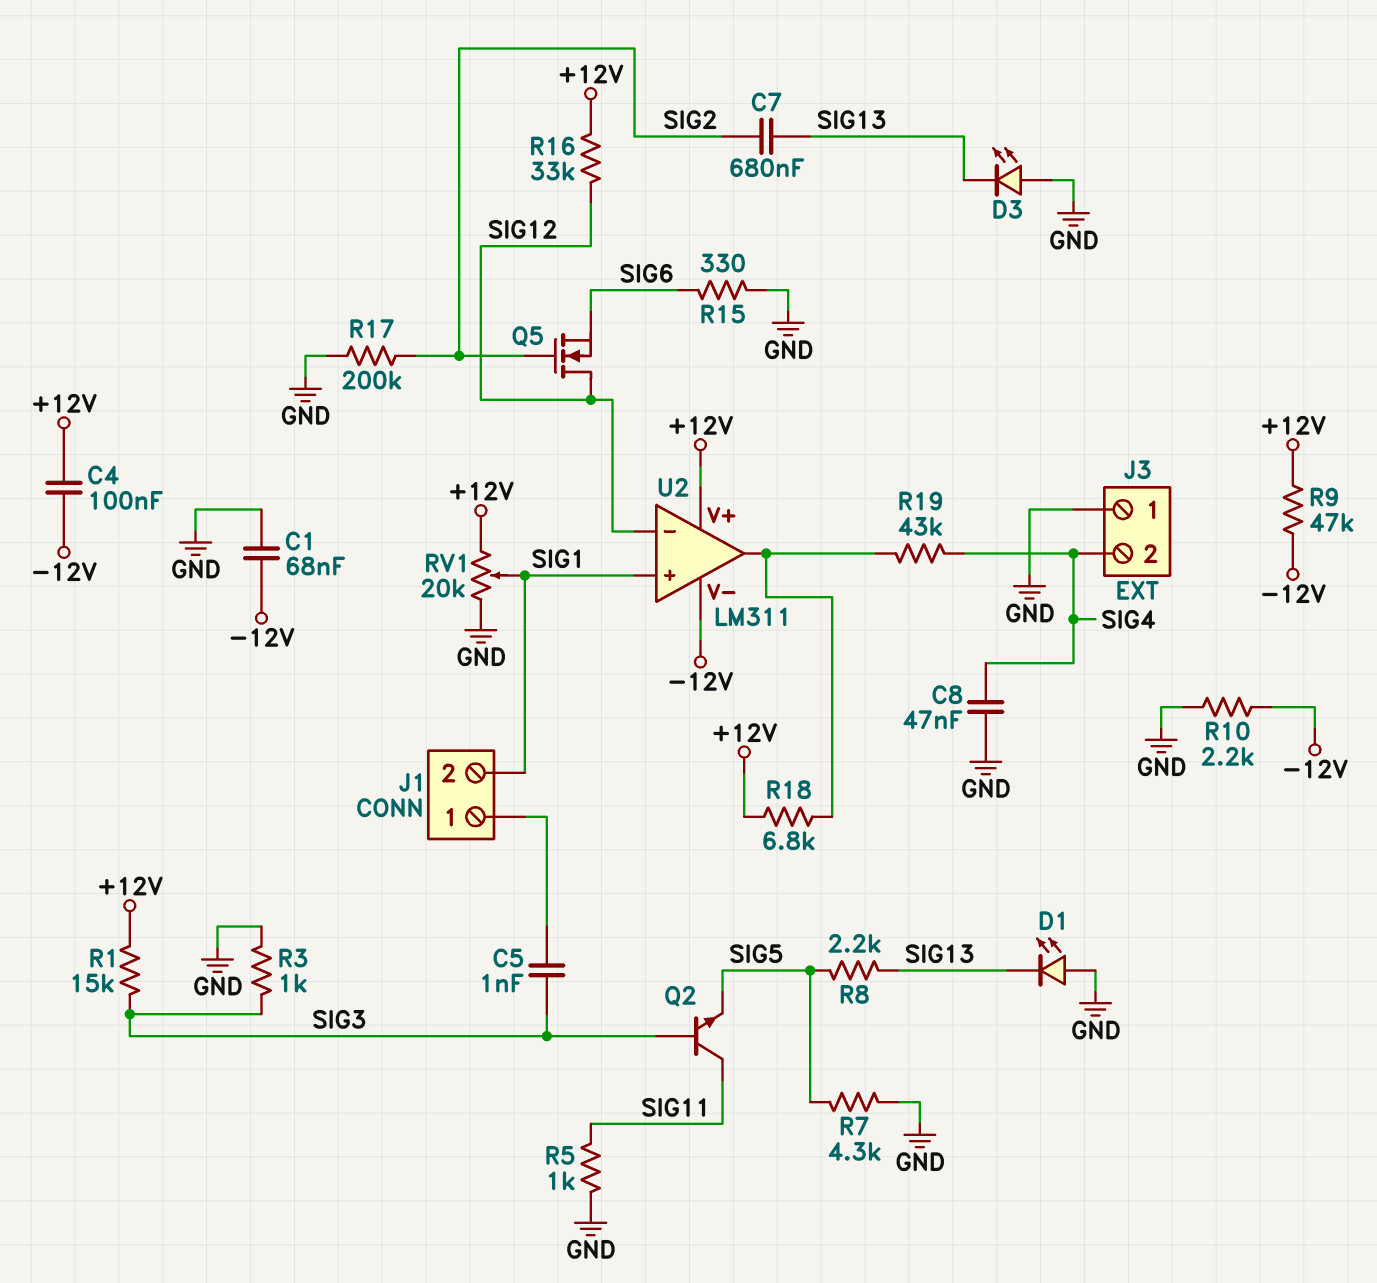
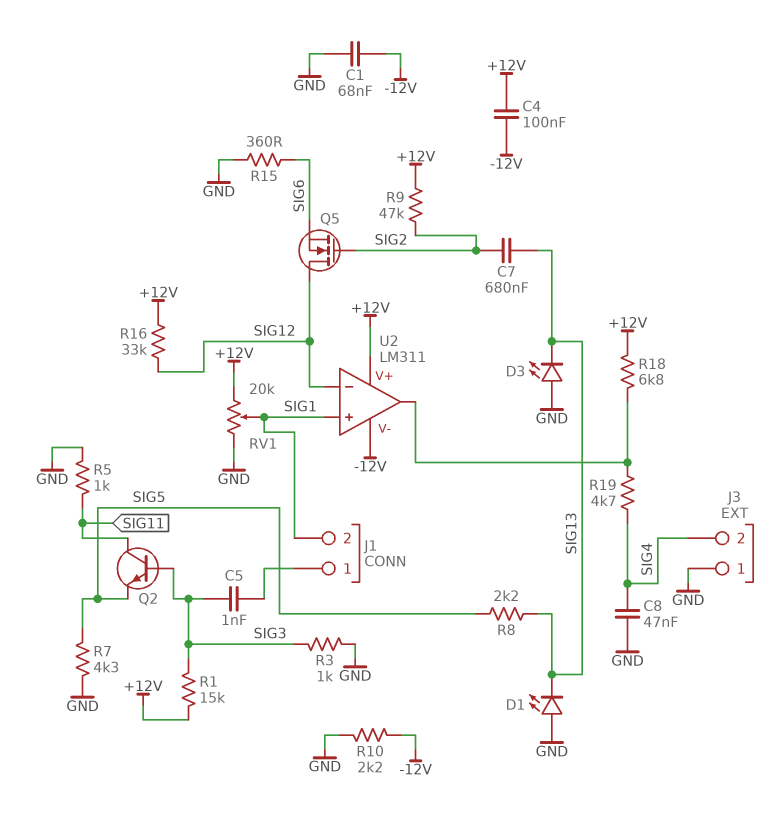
R9: 47k (+12V, -12V) -> 47k (+12V, SIG2)
R15: 330 (GND, SIG6) -> 360 (GND, SIG6)
R17: 200k (GND, SIG2) -> none
R19: 43k (SIG4, U2/out) -> 4.7k (SIG4, U2/out)

